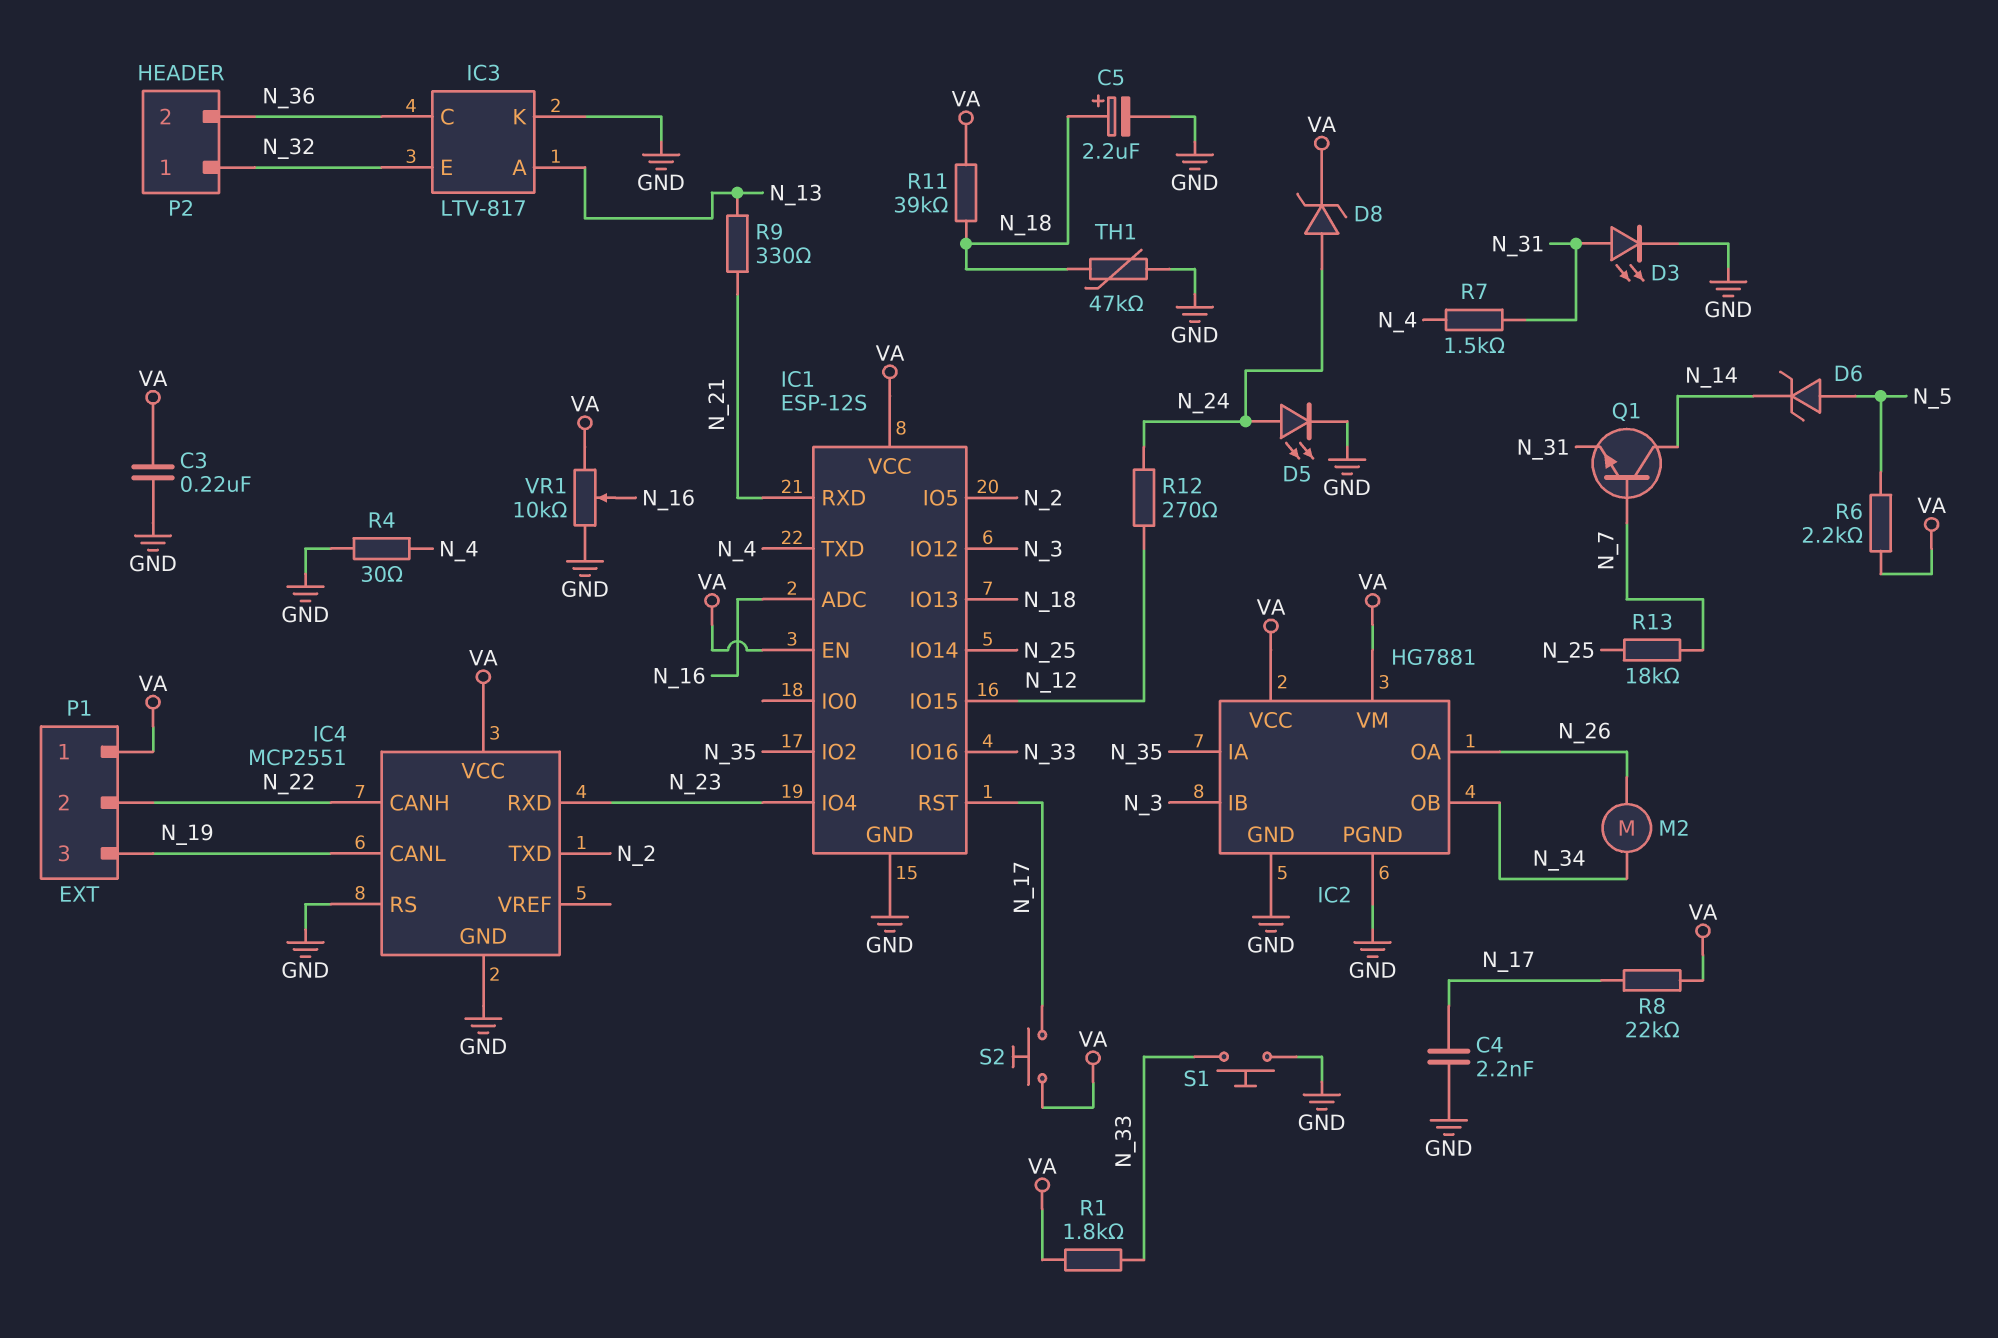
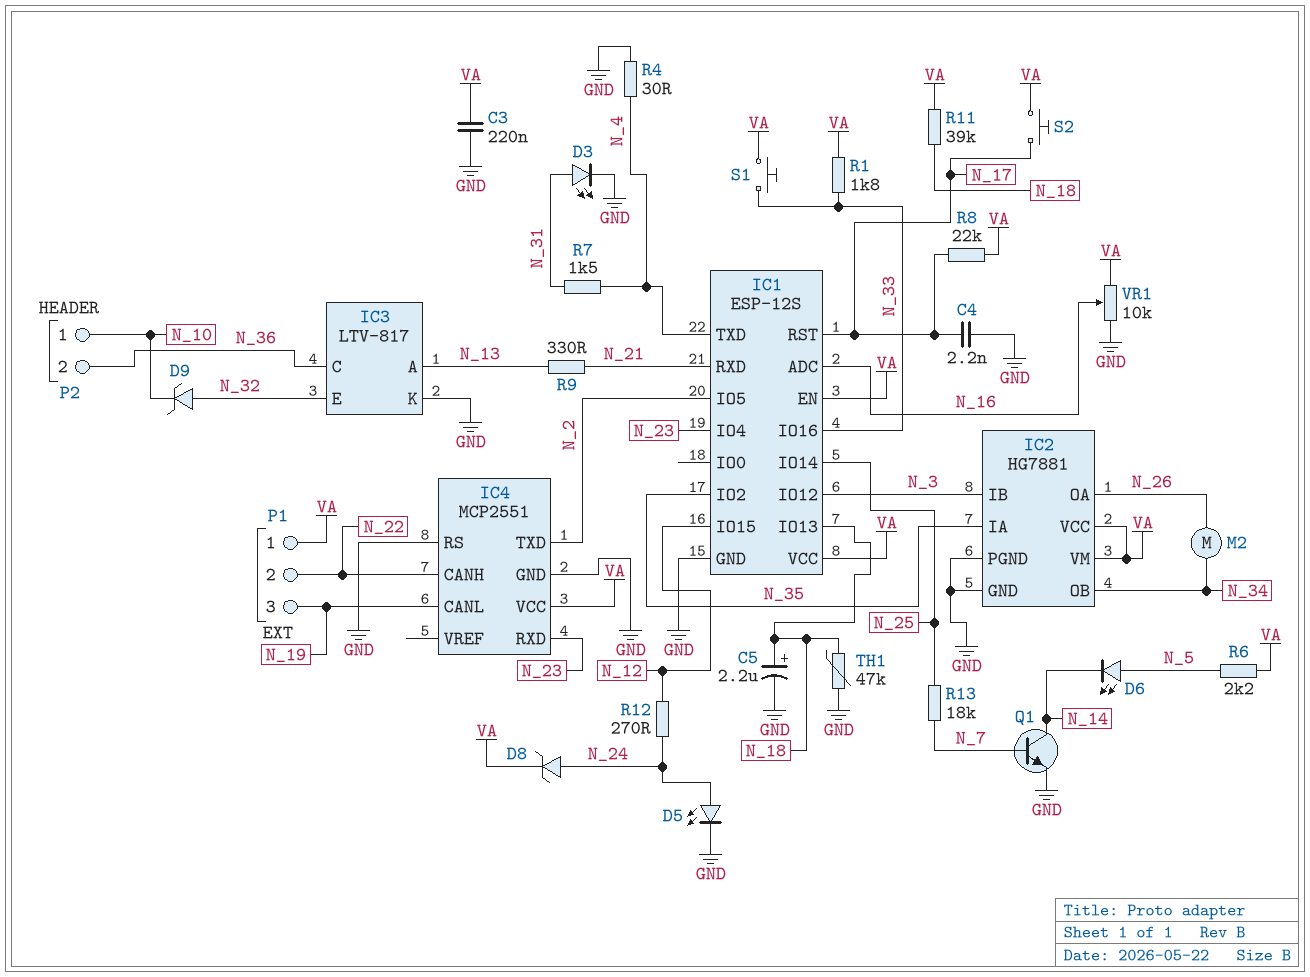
D6: zener (A N_5, K N_14) -> LED (A N_5, K N_14)
D9: none -> zener (A N_32, K N_10)
P2 pin 1: N_32 -> N_10
Q1: NPN (B N_7, C N_14, E N_31) -> NPN (B N_7, C N_14, E GND)
S1: button (GND, N_33) -> button (N_33, VA)

